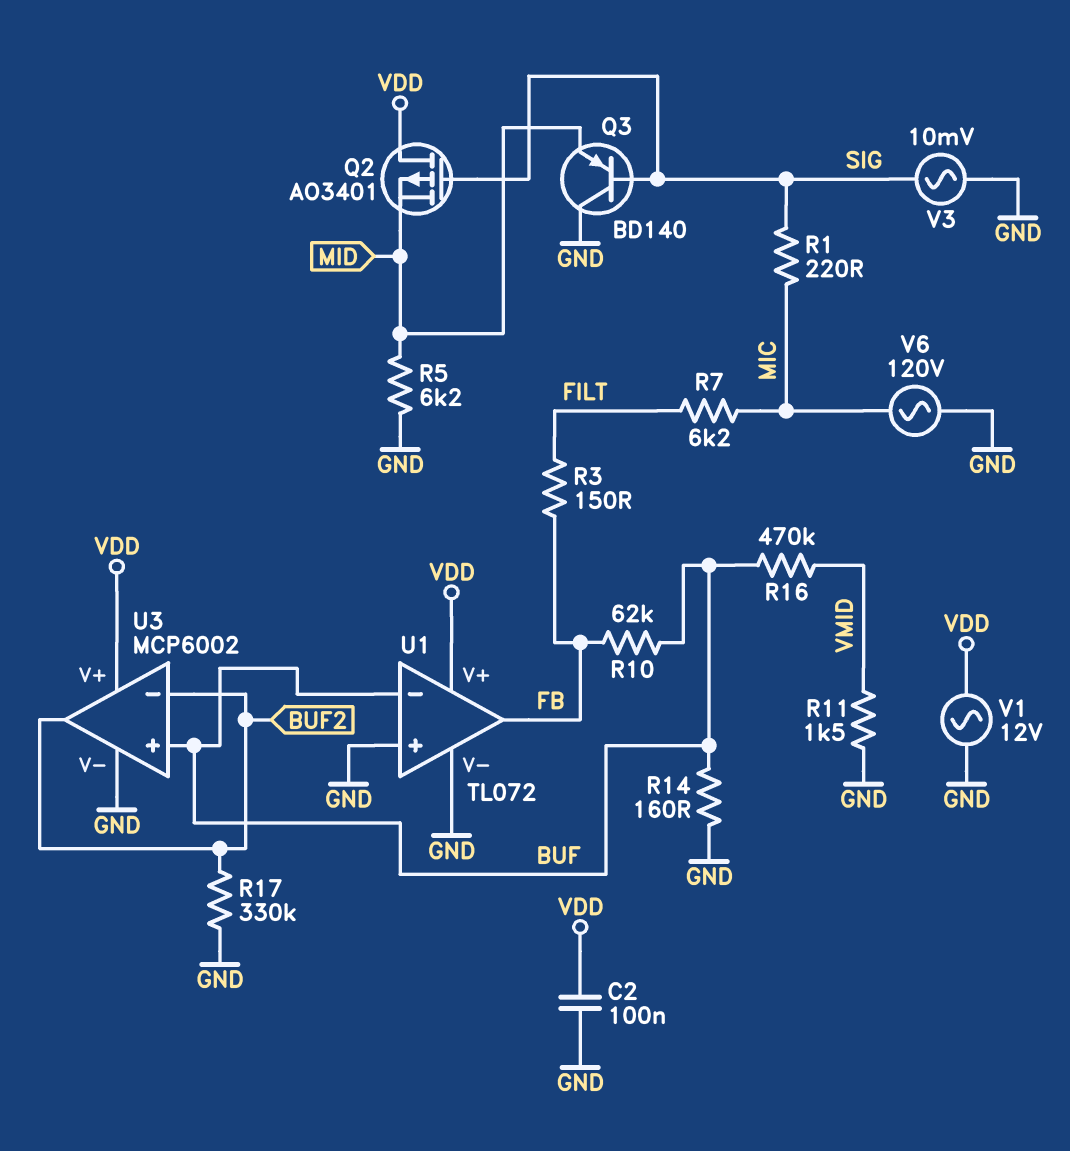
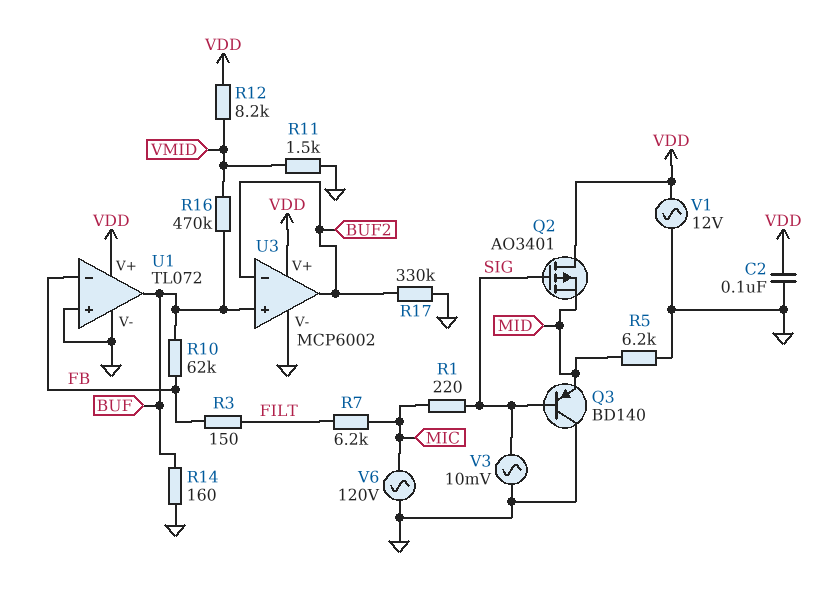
R12: none -> 8.2k (VDD, VMID)
U1 pin in-: BUF -> FB
U1 pin out: FB -> BUF

